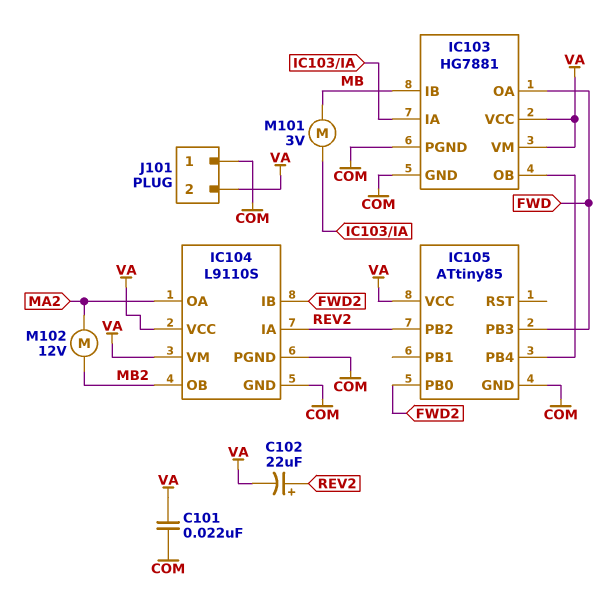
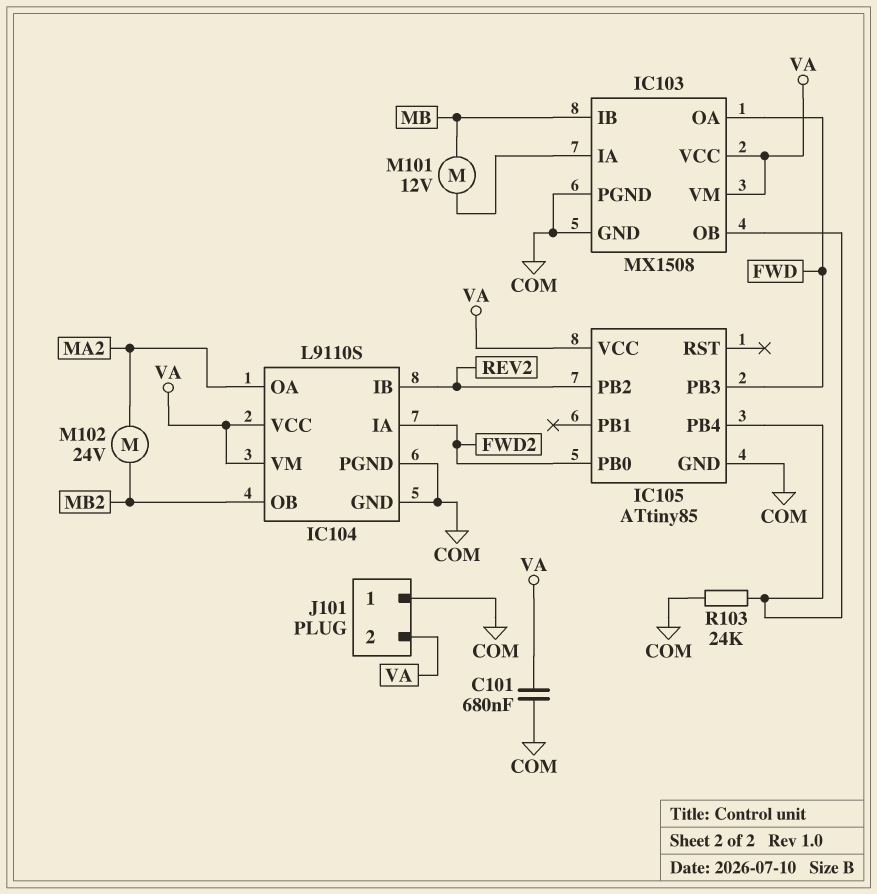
C101: 22nF (COM, VA) -> 680nF (COM, VA)
C102: 22uF (plus REV2, minus VA) -> none
IC103: HG7881 -> MX1508
IC104 pin IA: REV2 -> FWD2
IC104 pin IB: FWD2 -> REV2
M101: motor 3V (IC103/IA, MB) -> motor 12V (IC103/IA, MB)
M102: motor 12V (MA2, MB2) -> motor 24V (MA2, MB2)
R103: none -> 24k (COM, IC103/OB)

